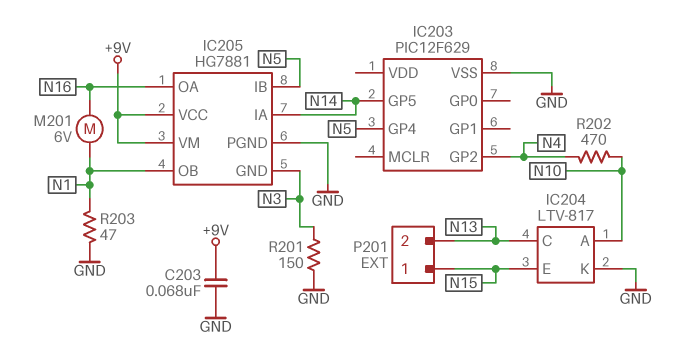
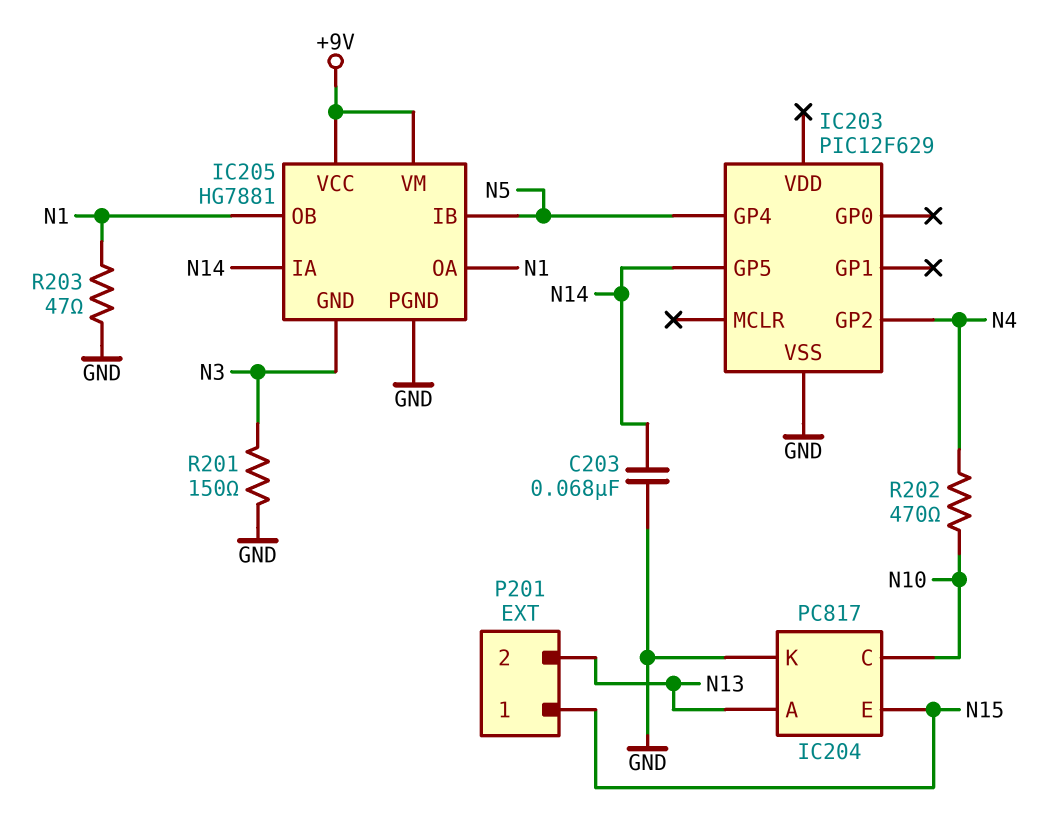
C203: 68nF (+9V, GND) -> 68nF (GND, N14)
IC204: LTV-817 -> PC817
IC204 pin A: N10 -> N13
IC204 pin C: N13 -> N10
IC205 pin OA: N16 -> N1
M201: motor 6V (N1, N16) -> none

